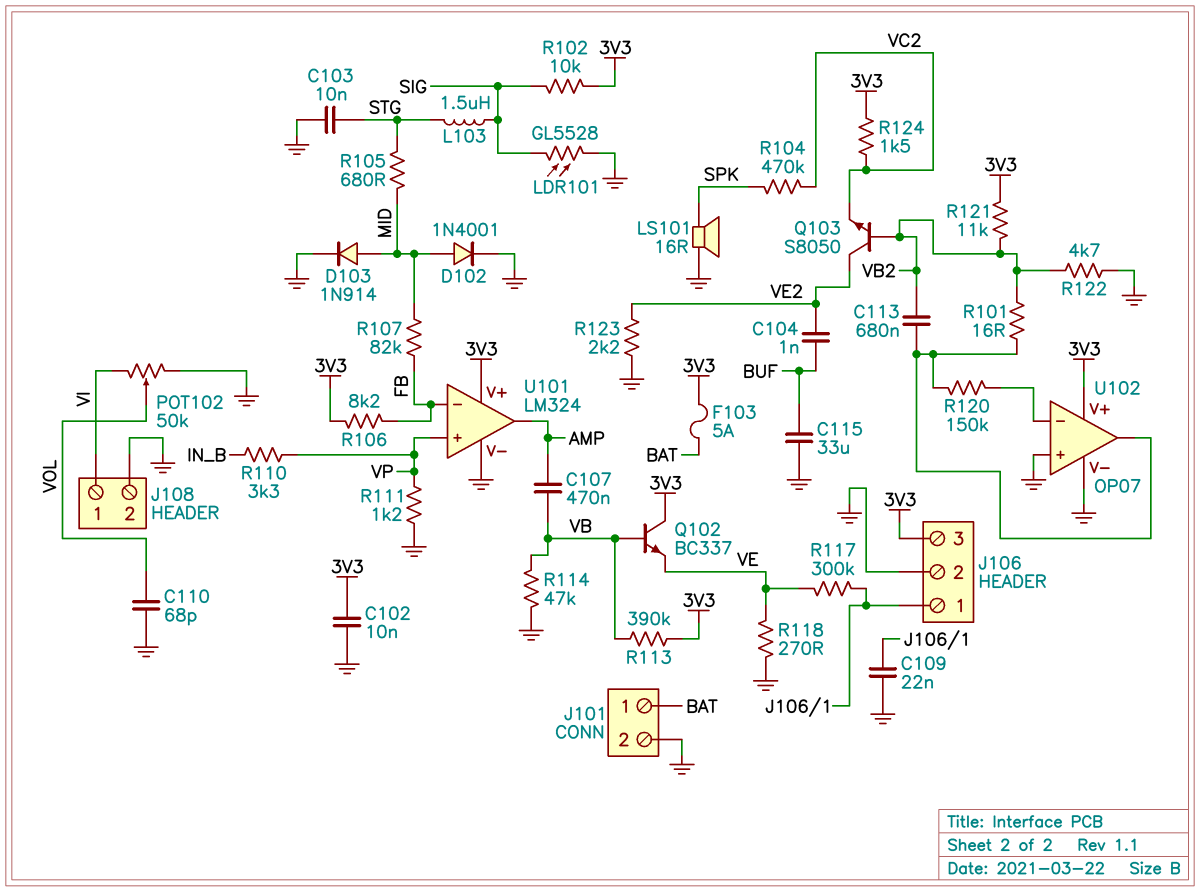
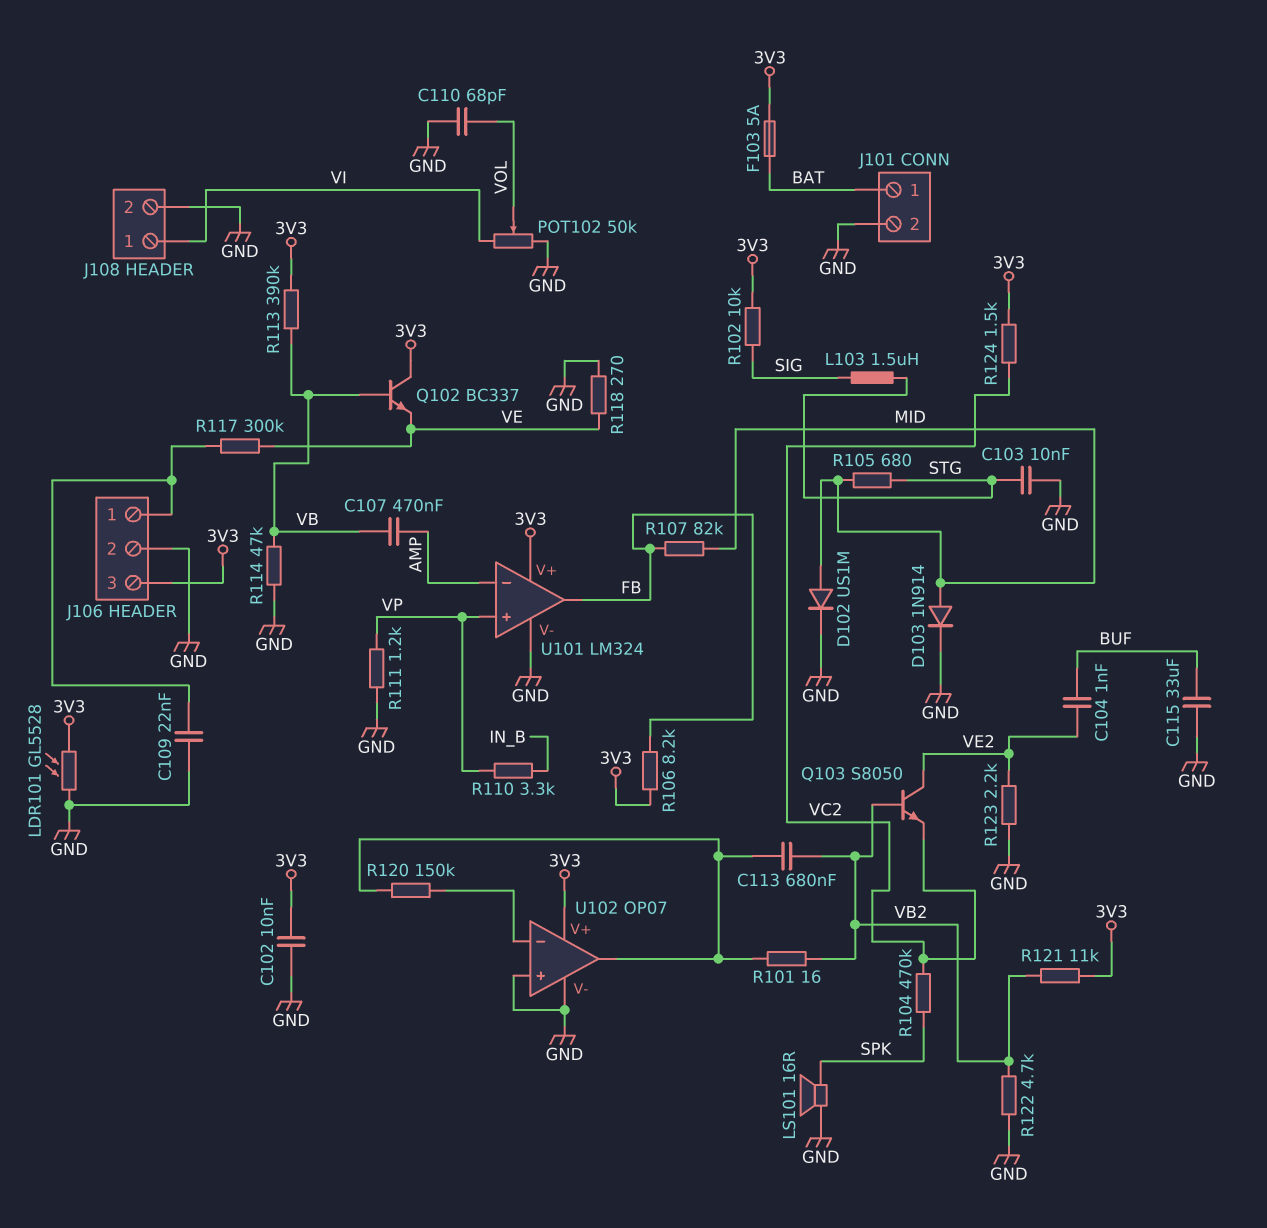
D102: diode 1N4001 (A MID, K GND) -> diode US1M (A MID, K GND)
LDR101: GL5528 (GND, SIG) -> GL5528 (3V3, GND)
U101 pin in-: FB -> AMP
U101 pin out: AMP -> FB

